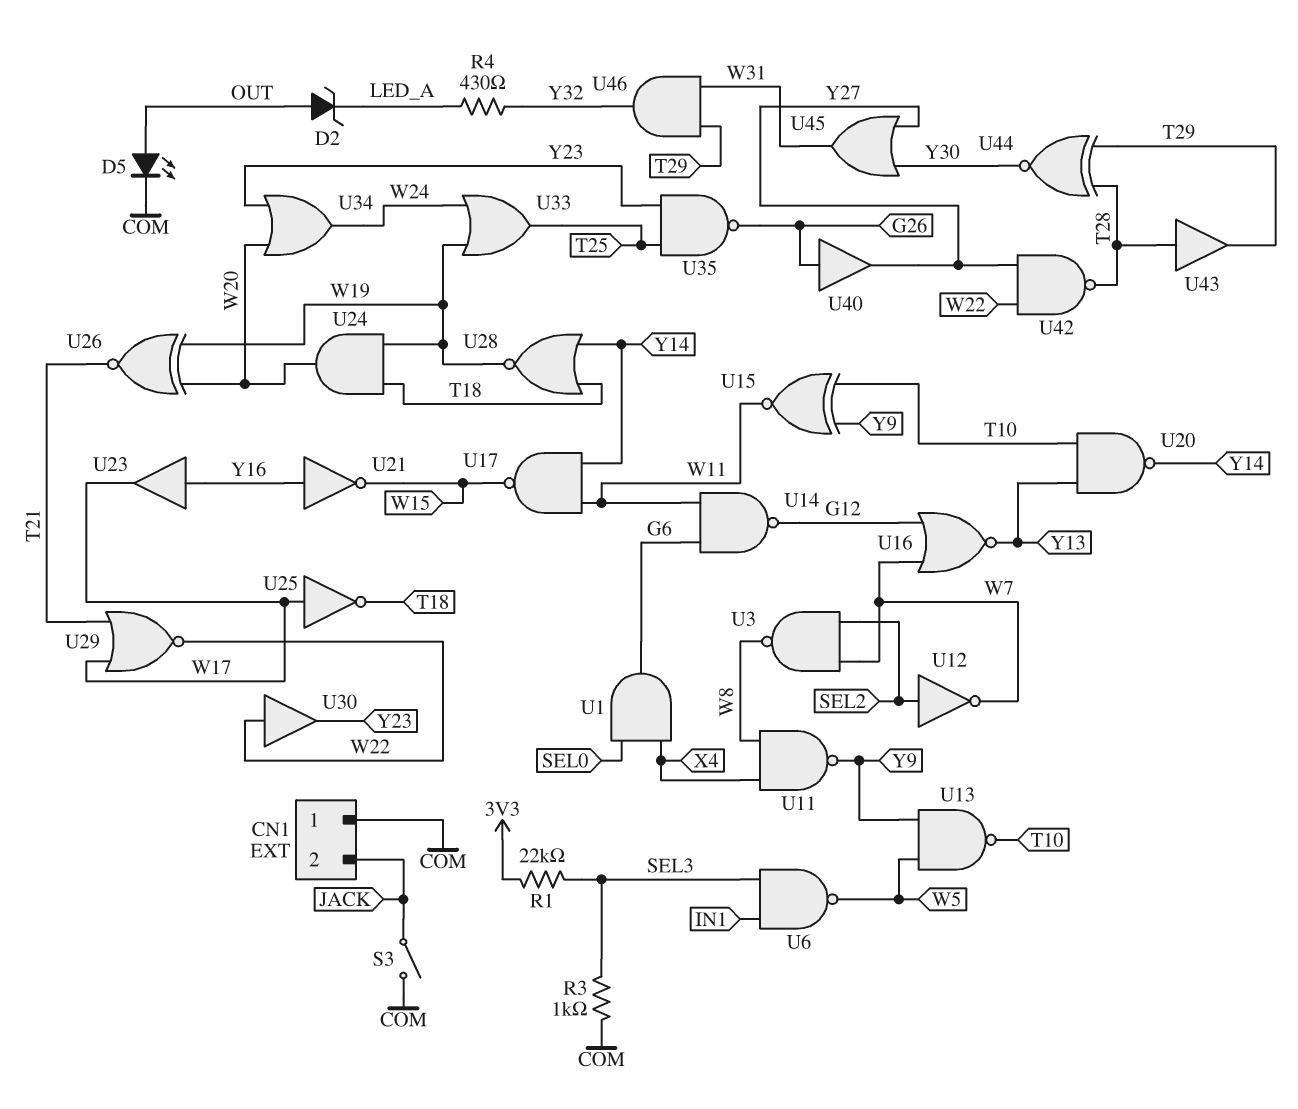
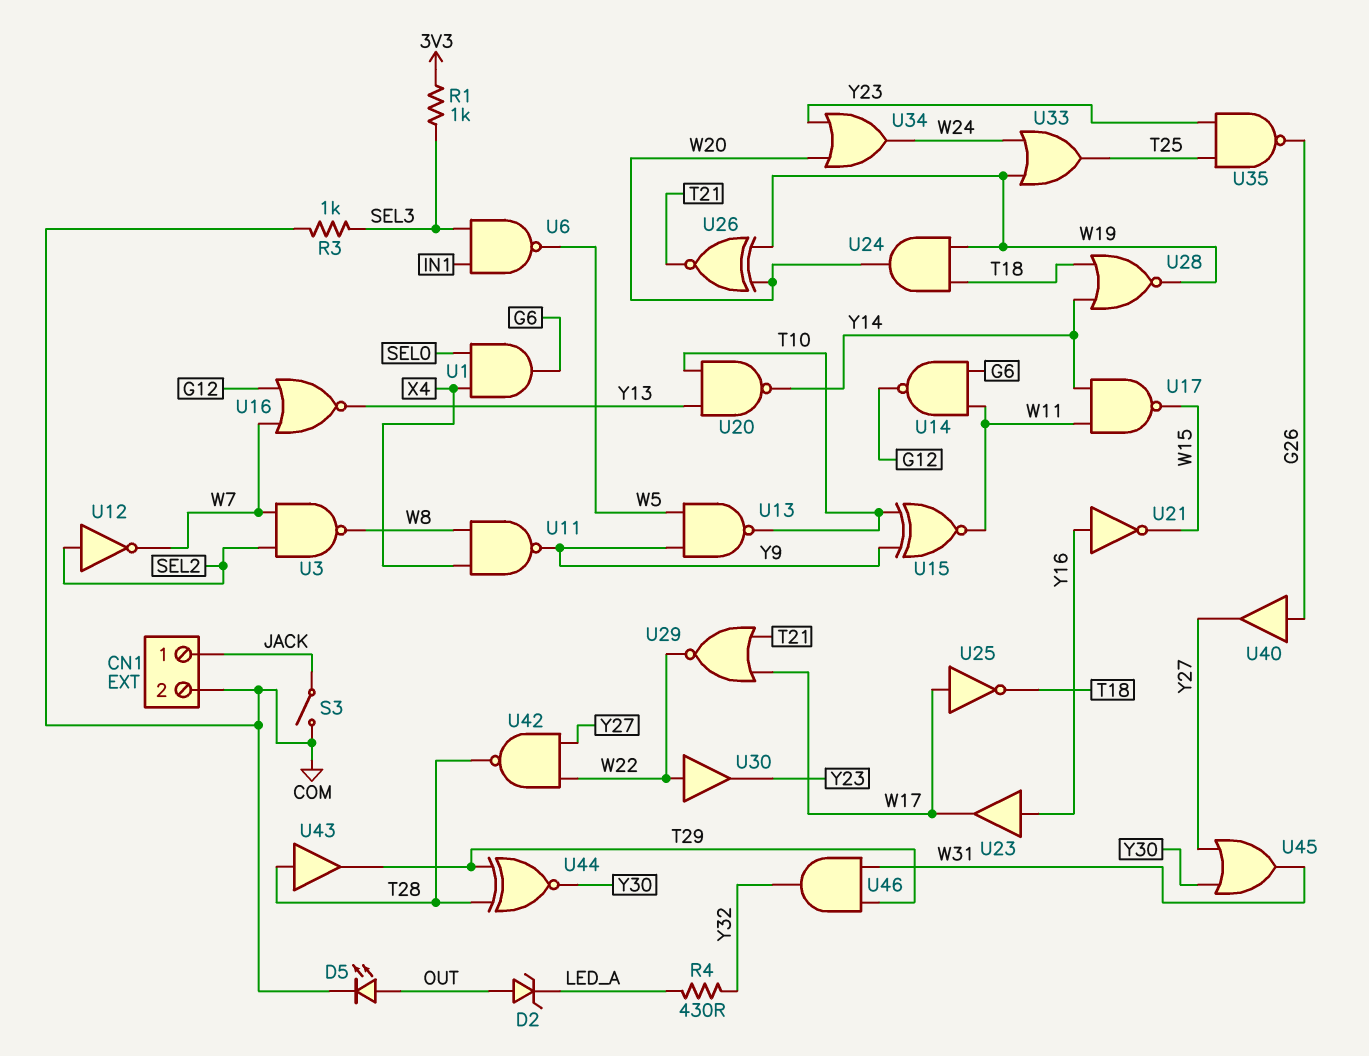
CN1 pin 1: COM -> JACK
CN1 pin 2: JACK -> COM
R1: 22k (3V3, SEL3) -> 1k (3V3, SEL3)

